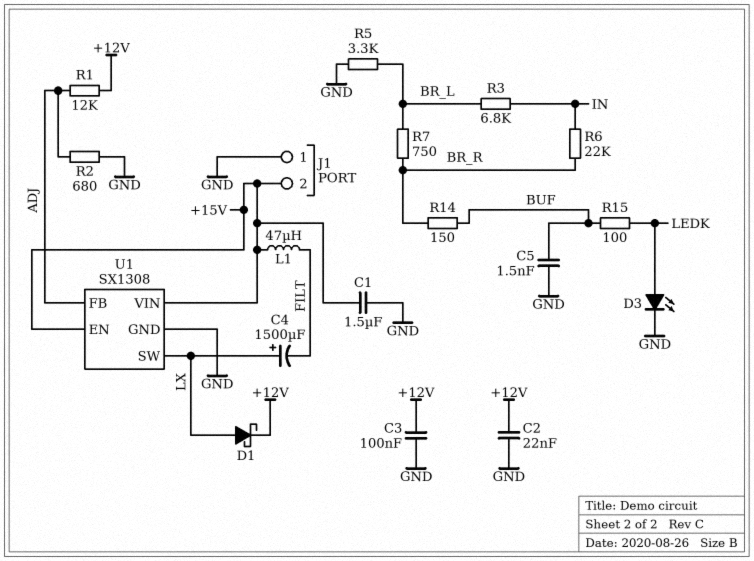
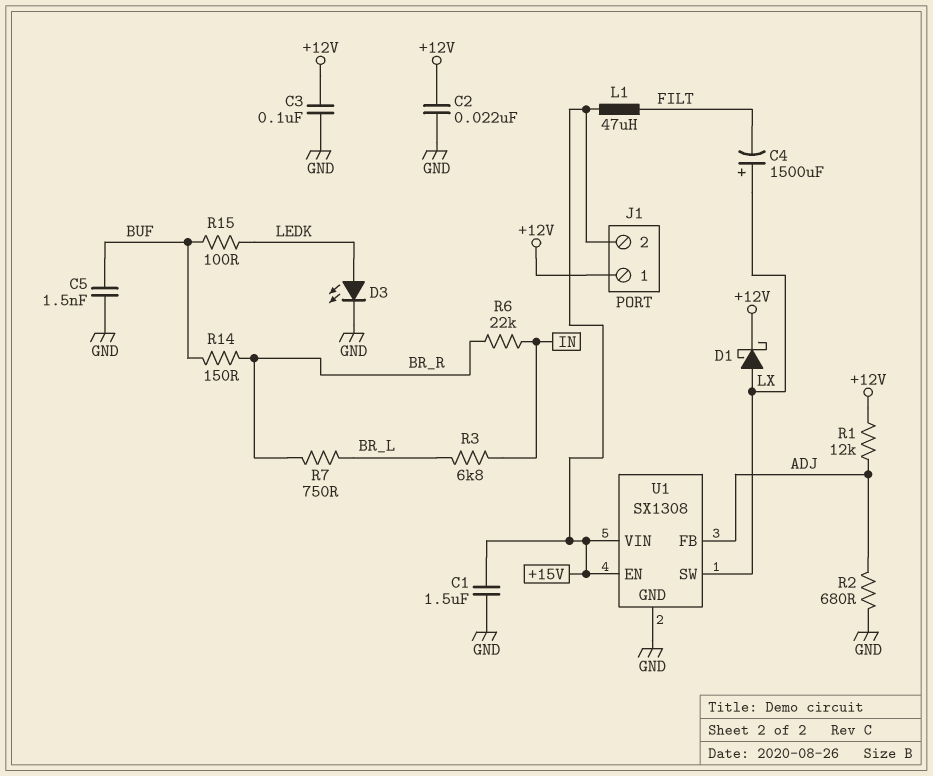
J1 pin 1: GND -> +12V
R5: 3.3k (BR_L, GND) -> none

